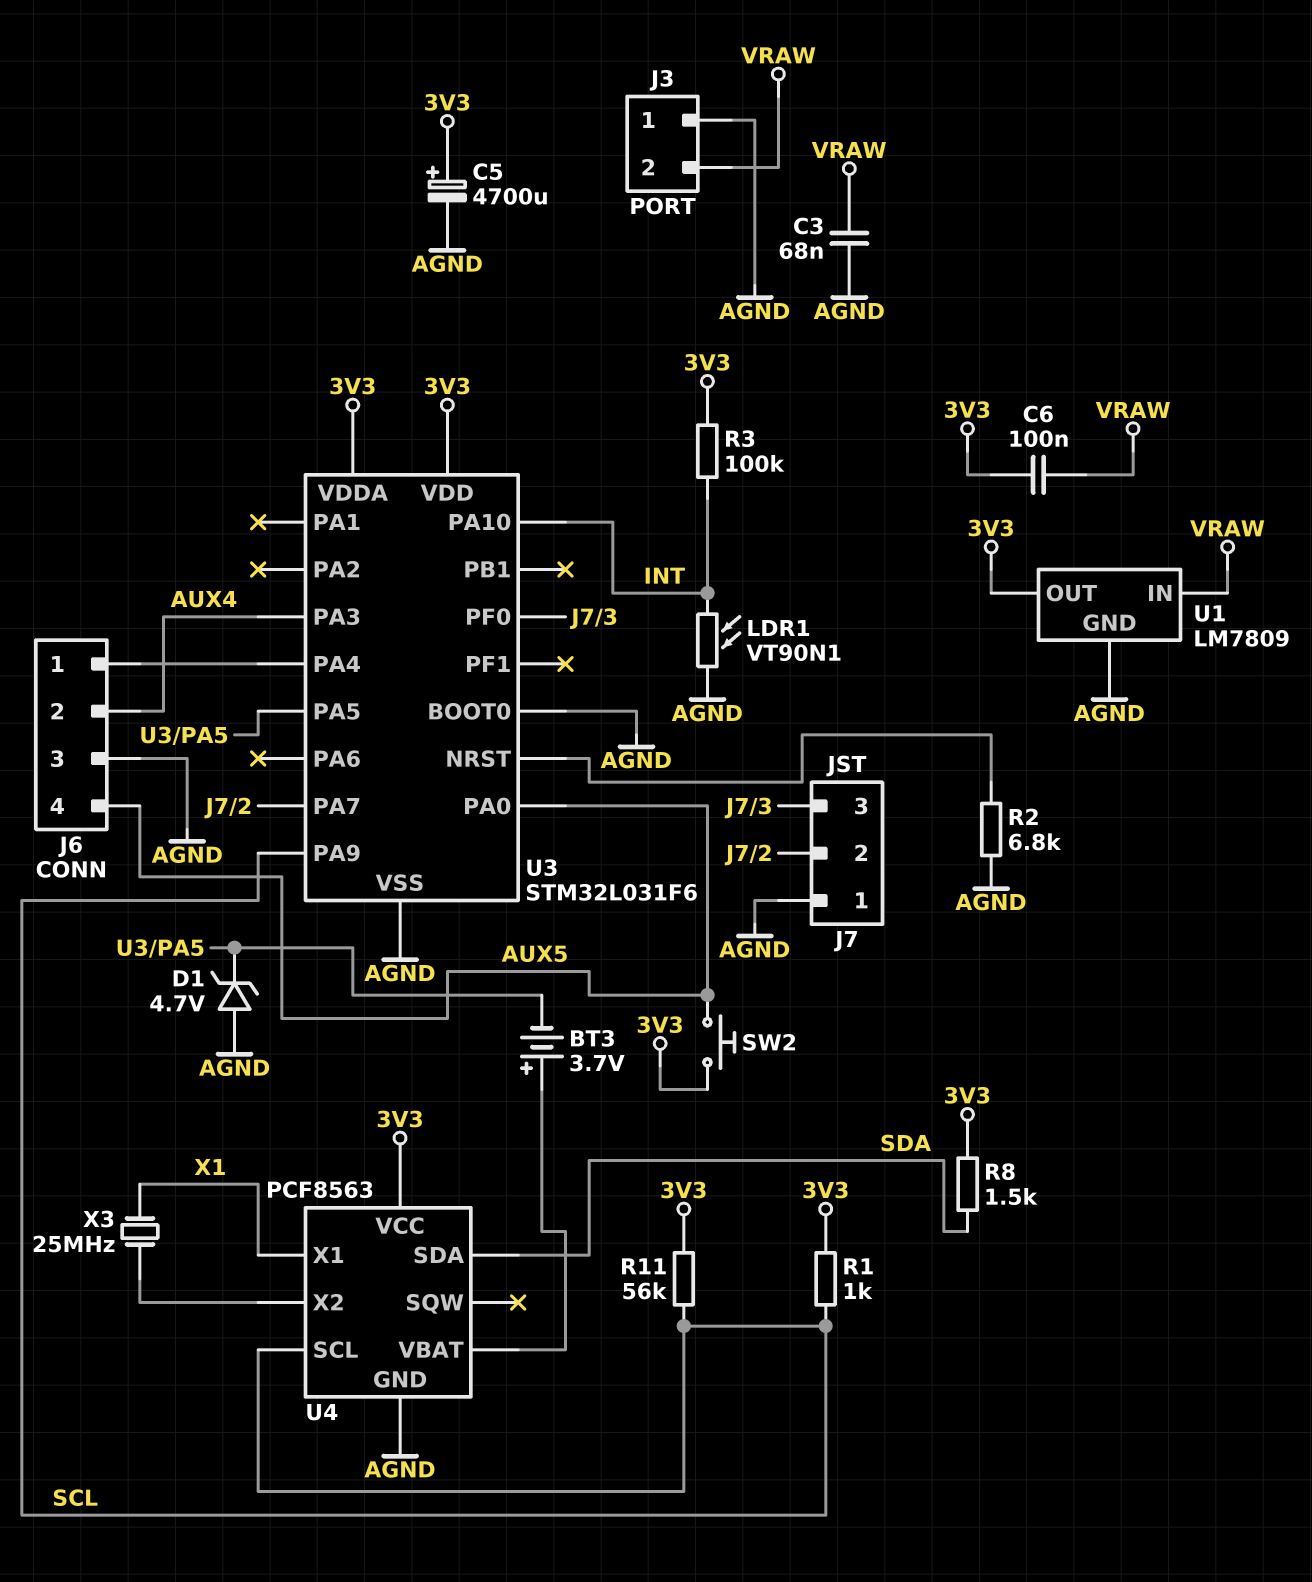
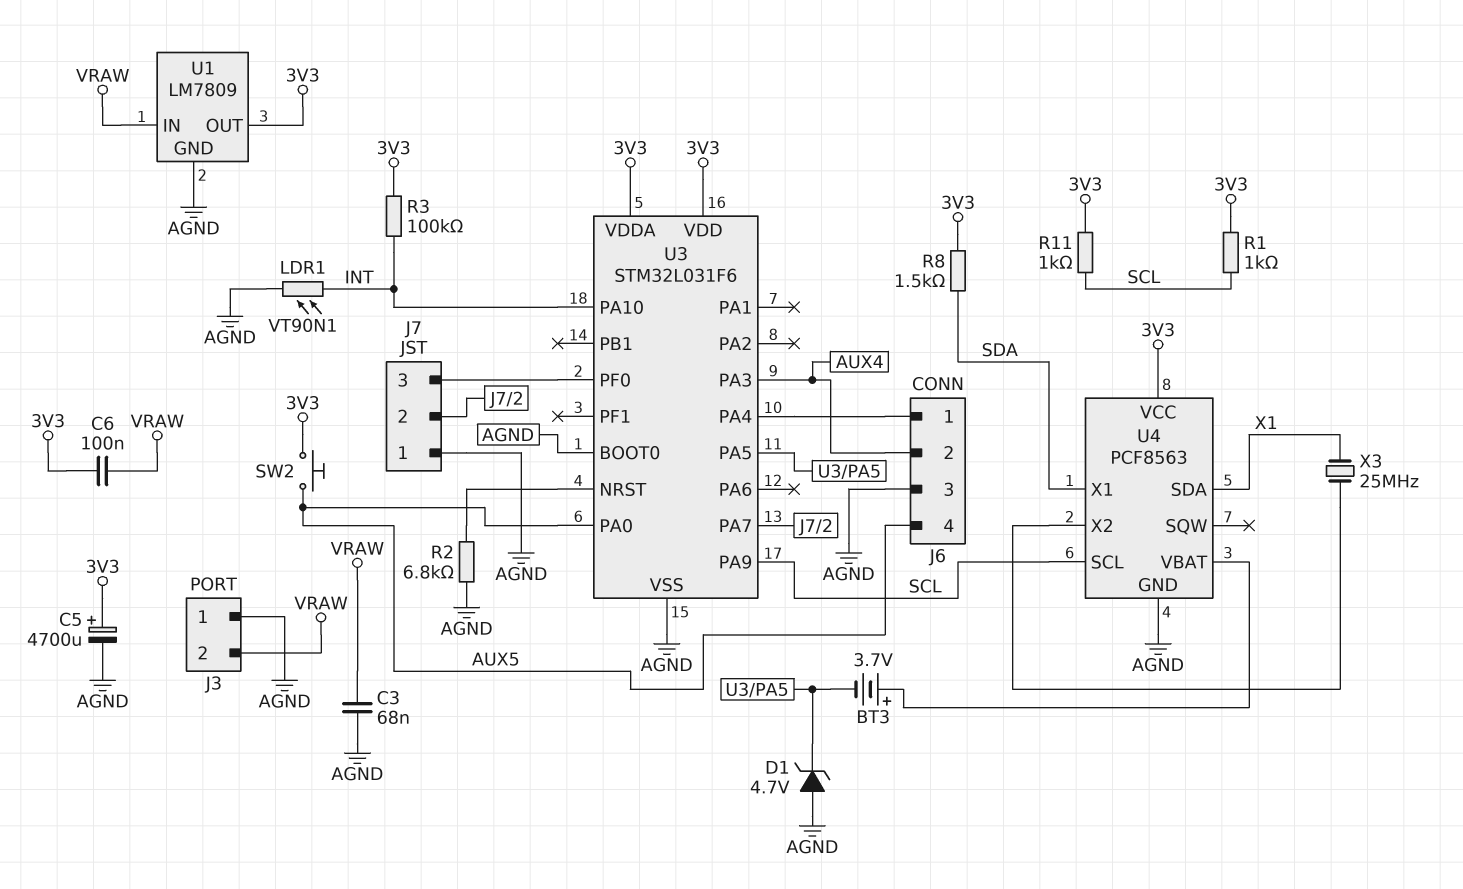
R11: 56k (3V3, SCL) -> 1k (3V3, SCL)
U4 pin SDA: SDA -> X1
U4 pin X1: X1 -> SDA

